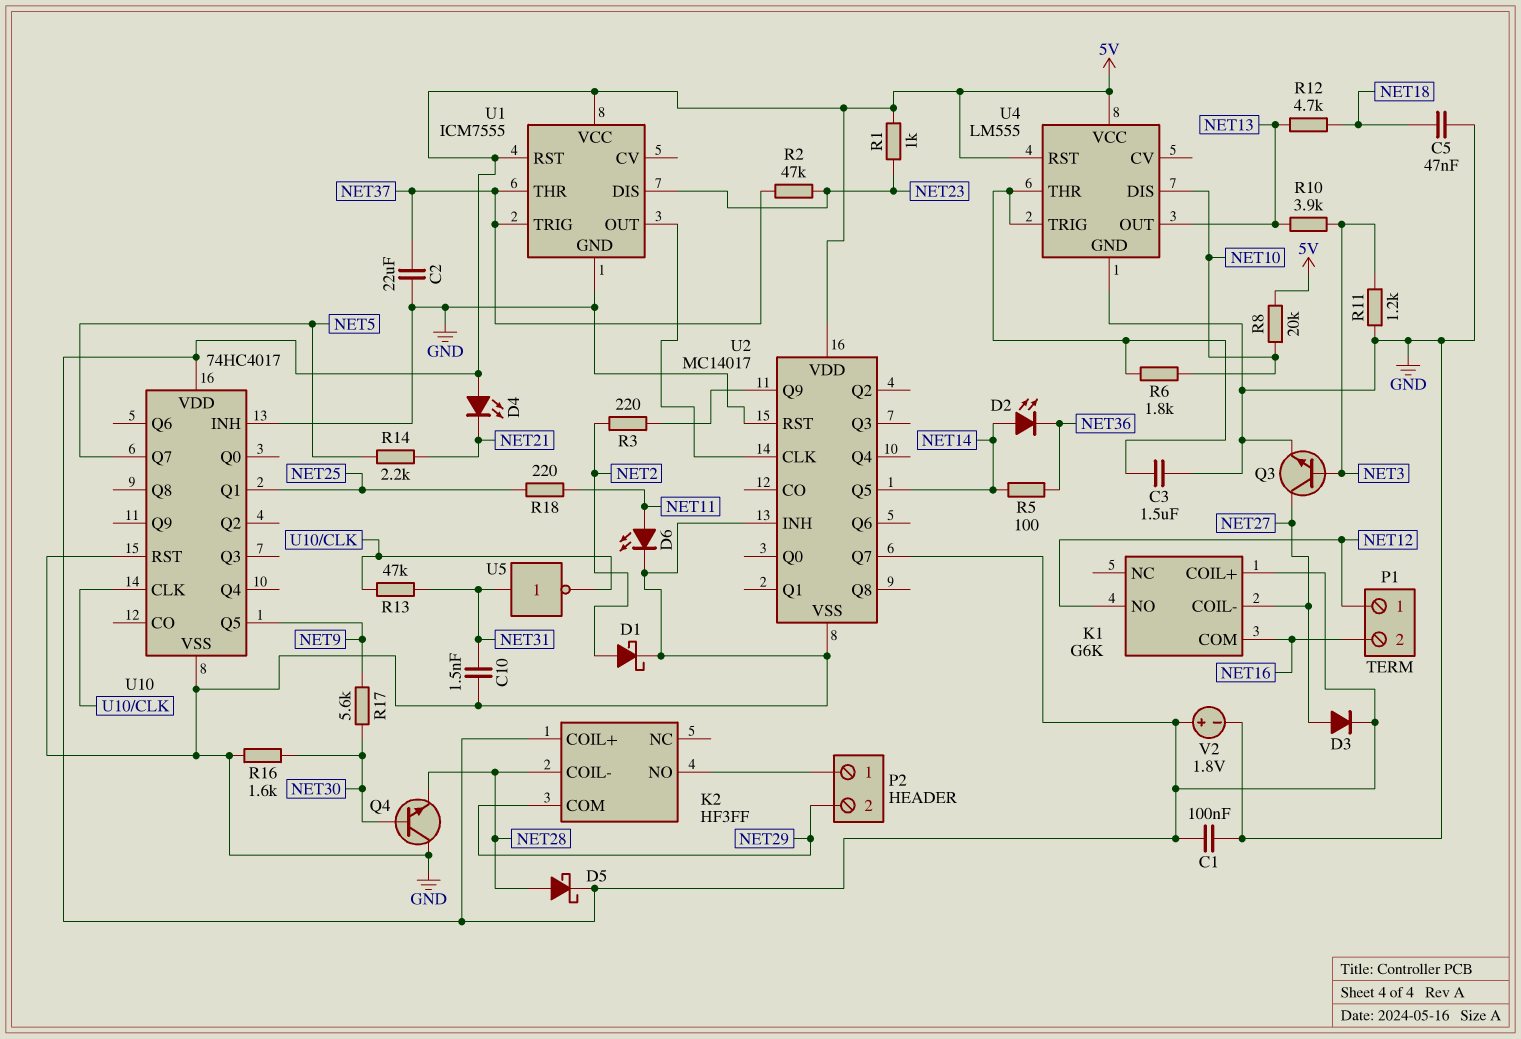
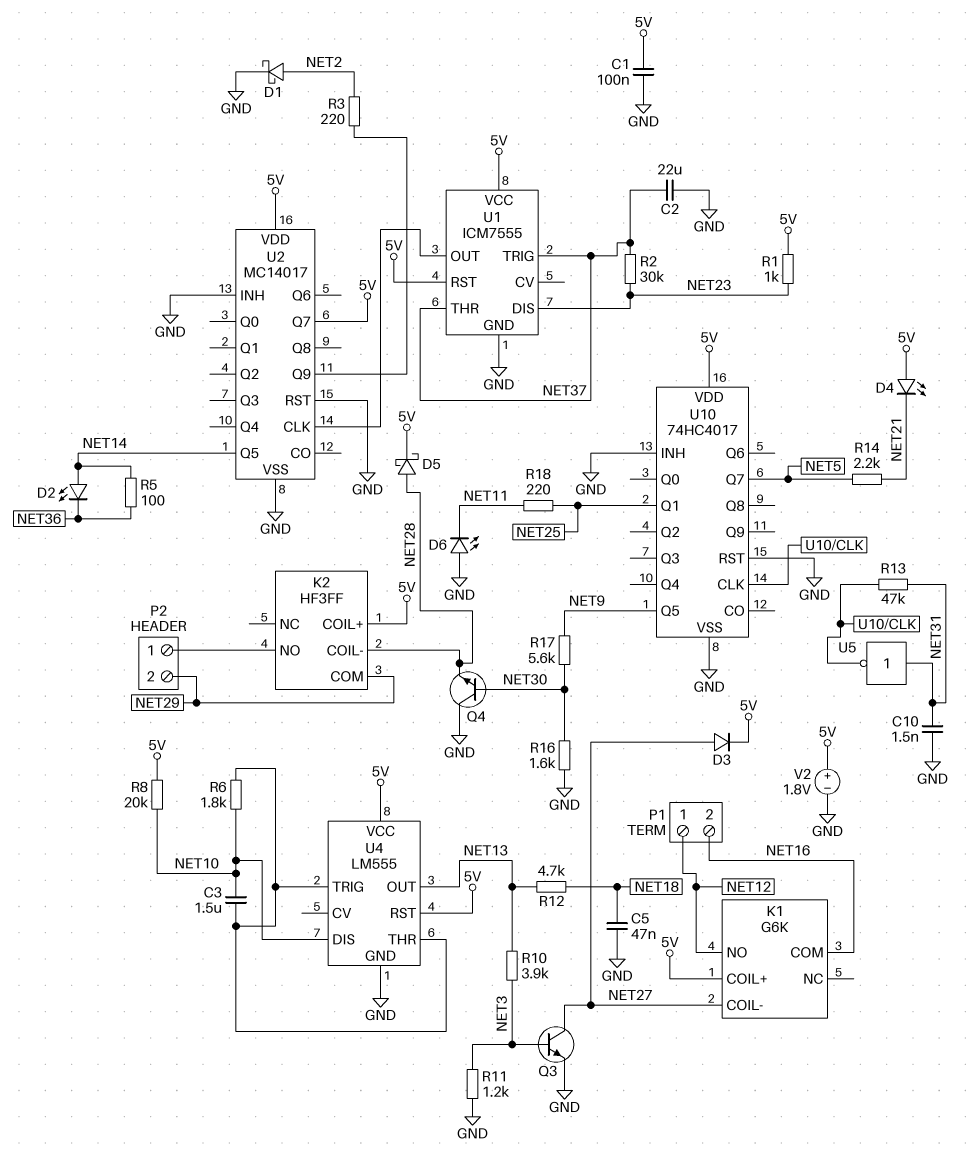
C3: 1.5uF (GND, U4/THR) -> 1.5uF (NET10, U4/THR)
D6: LED (A NET11, K GND) -> LED (A GND, K NET11)
R2: 47k (NET23, NET37) -> 30k (NET23, NET37)

